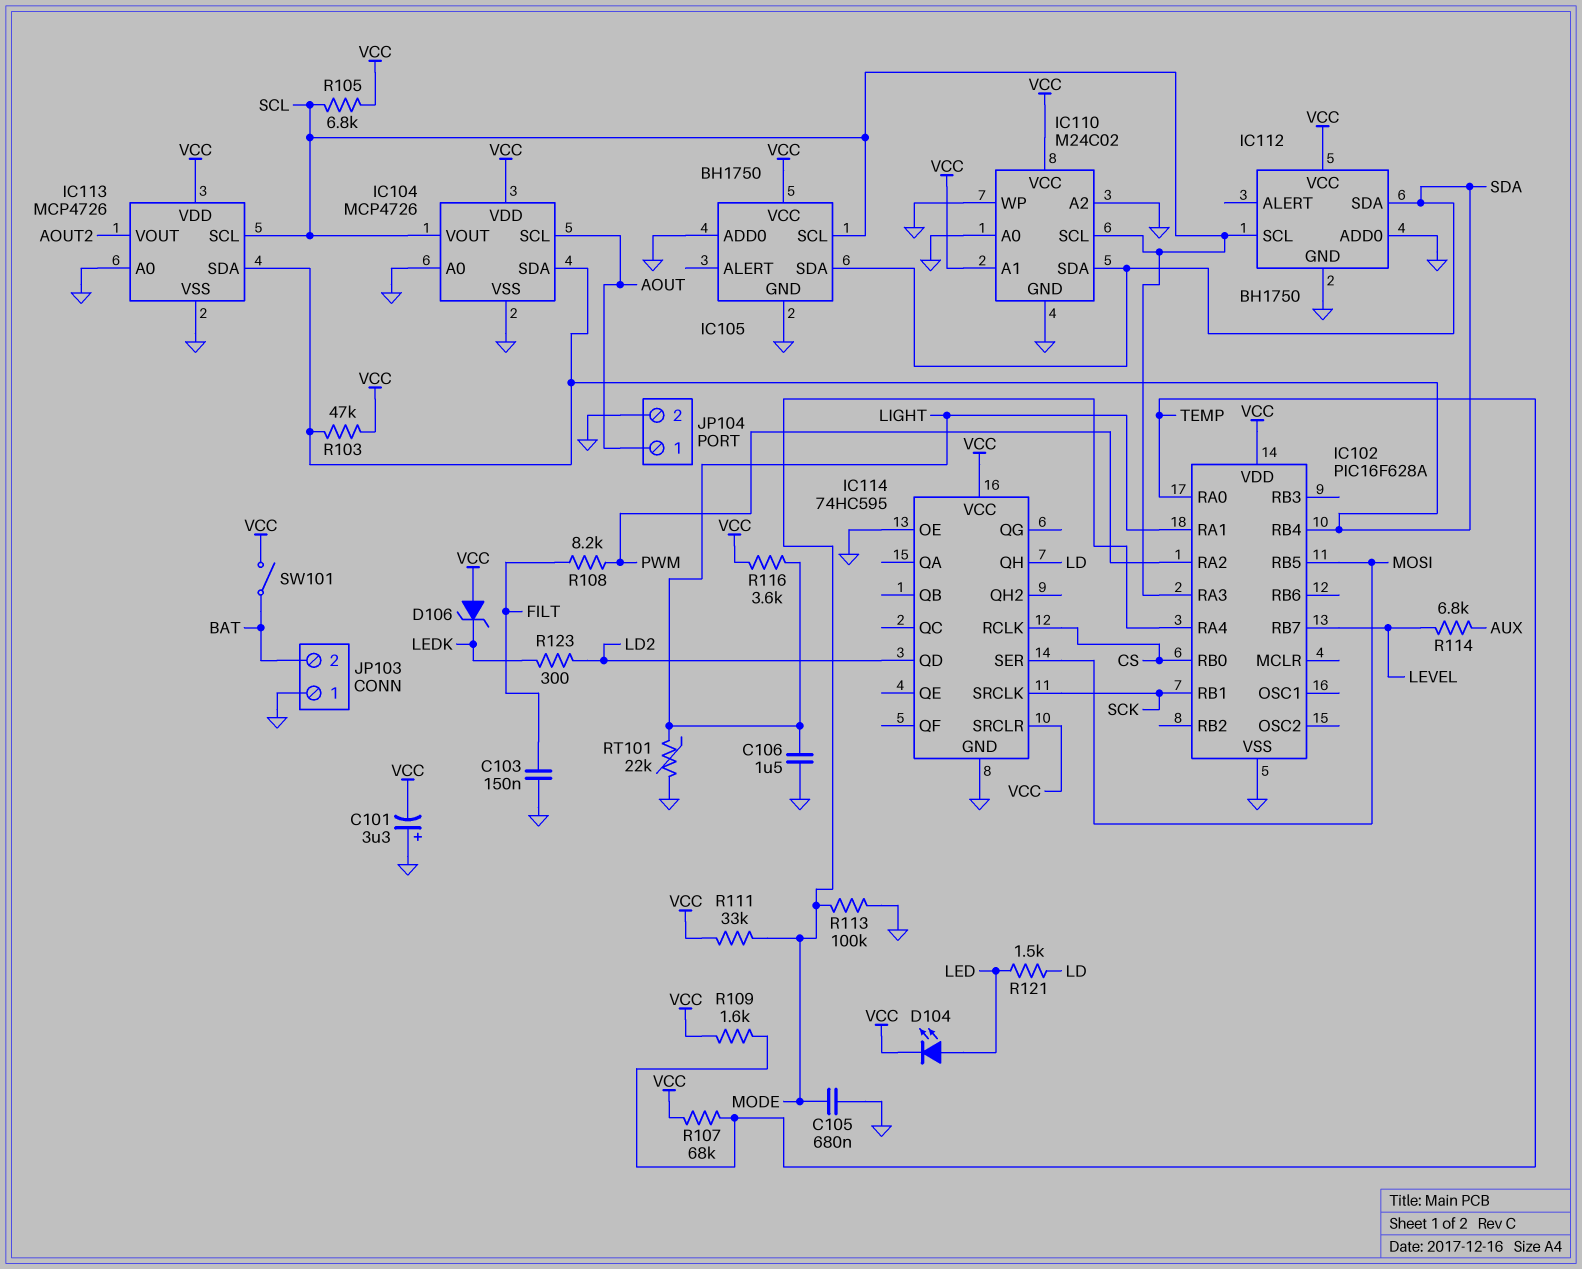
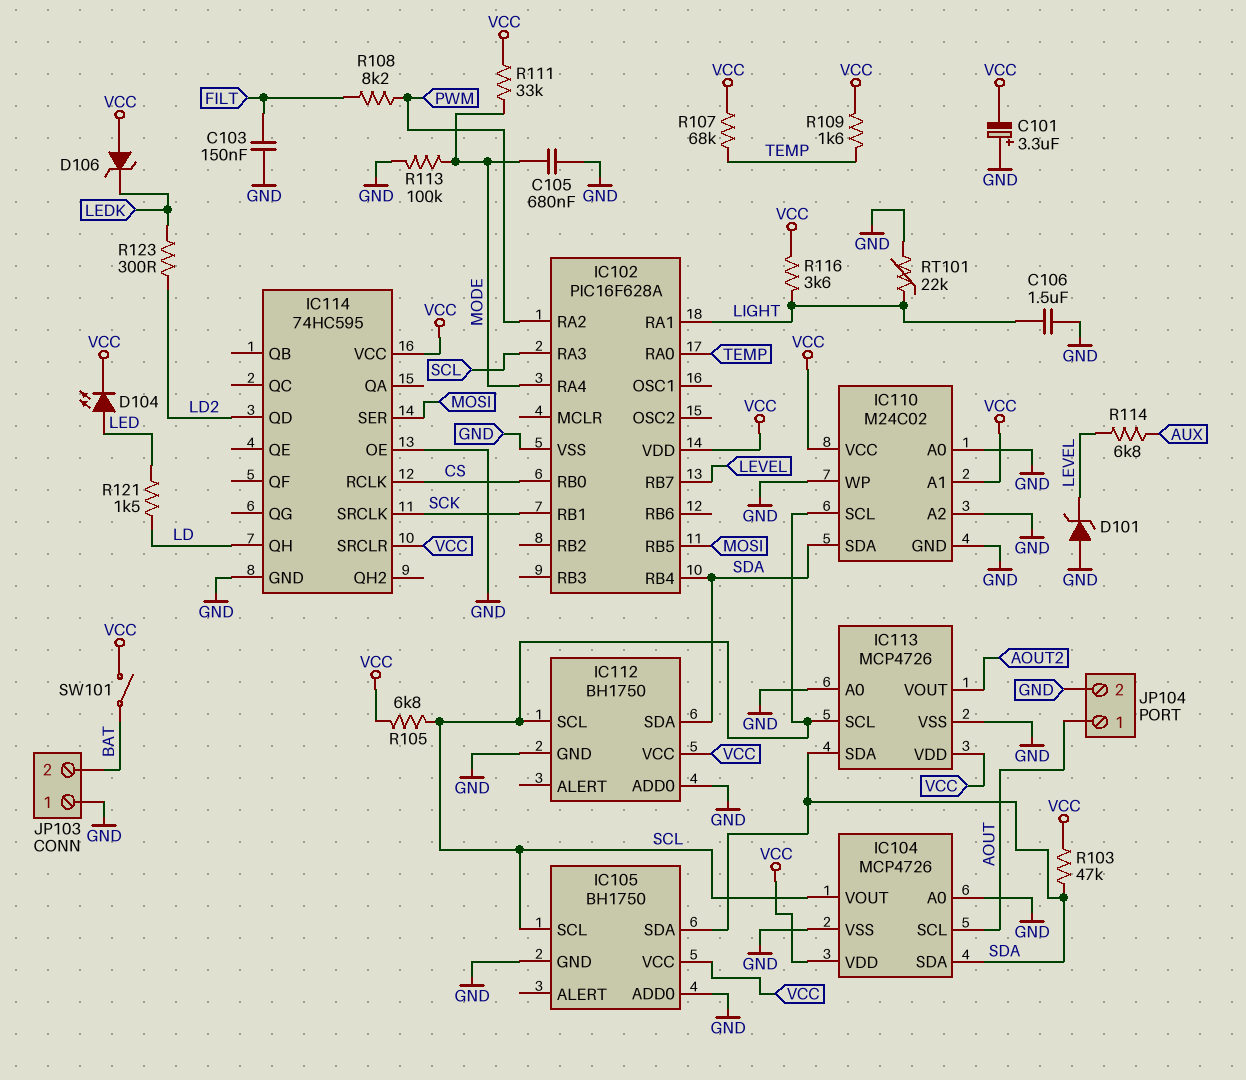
D101: none -> zener (A GND, K LEVEL)

